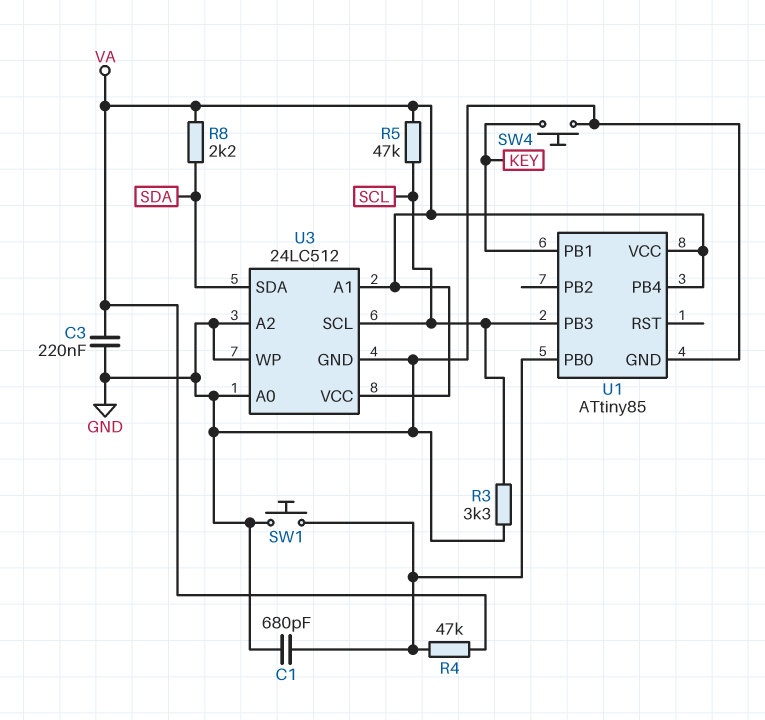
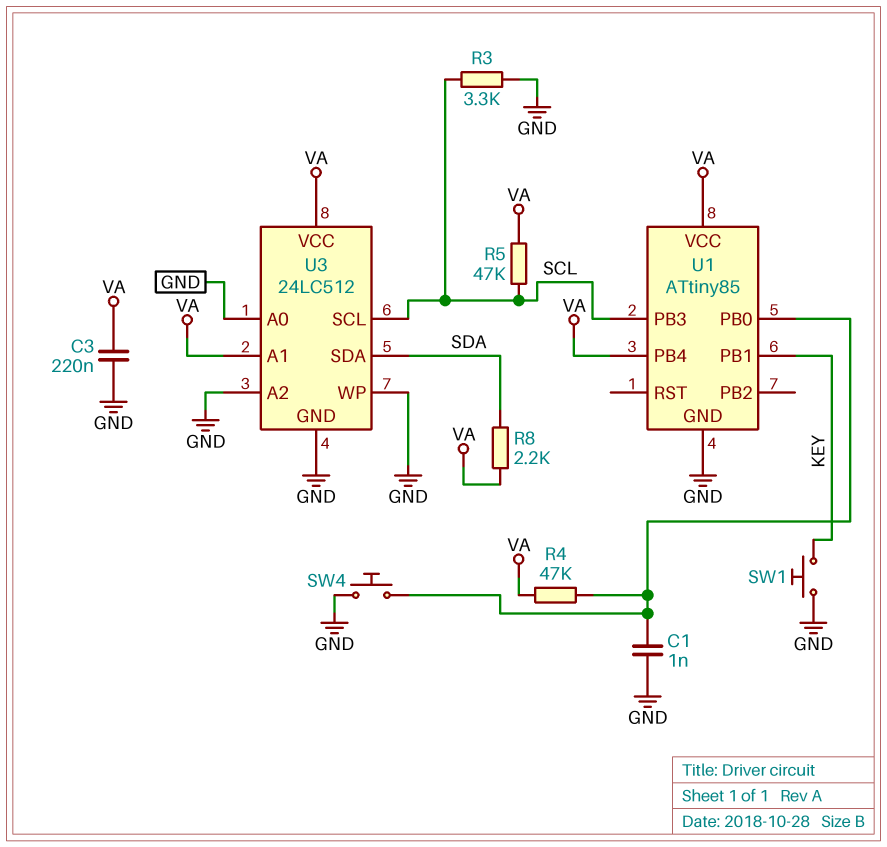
C1: 680pF (GND, U1/PB0) -> 1nF (GND, U1/PB0)
SW1: button (GND, U1/PB0) -> button (GND, KEY)
SW4: button (GND, KEY) -> button (GND, U1/PB0)

